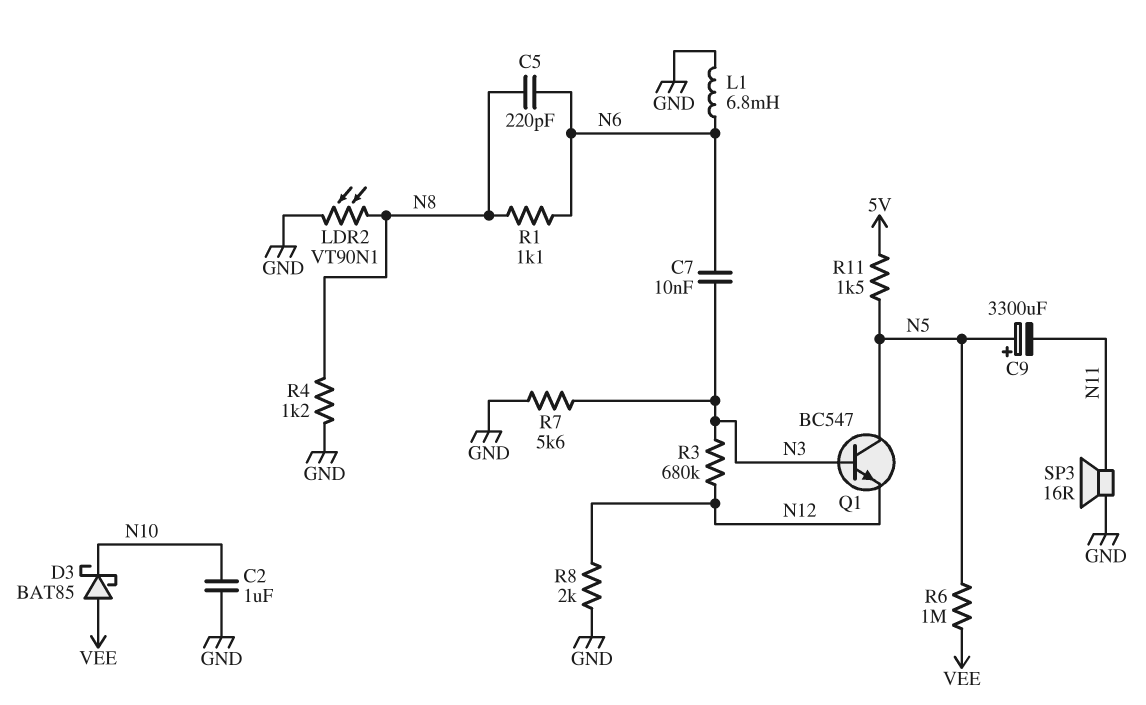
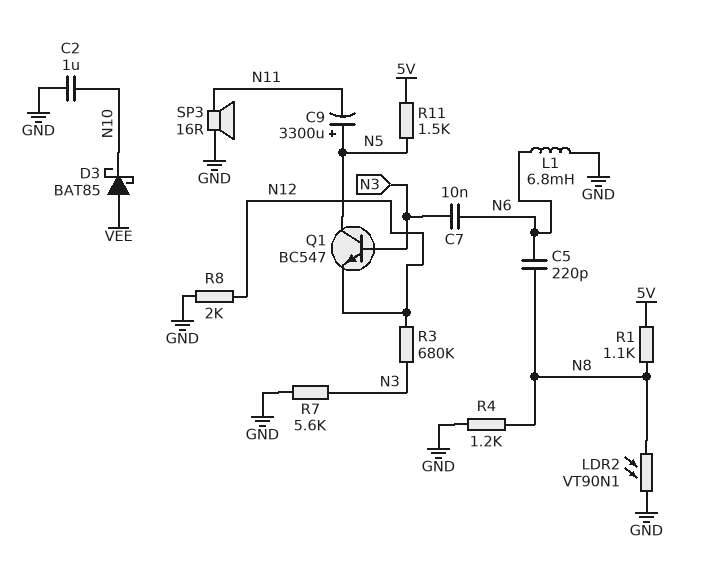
R1: 1.1k (N6, N8) -> 1.1k (5V, N8)
R6: 1M (N5, VEE) -> none

